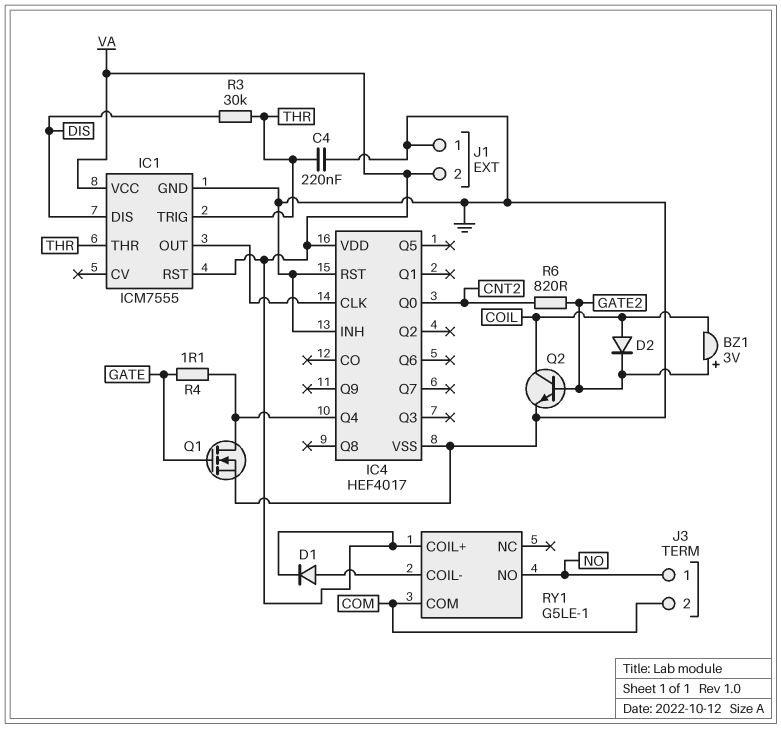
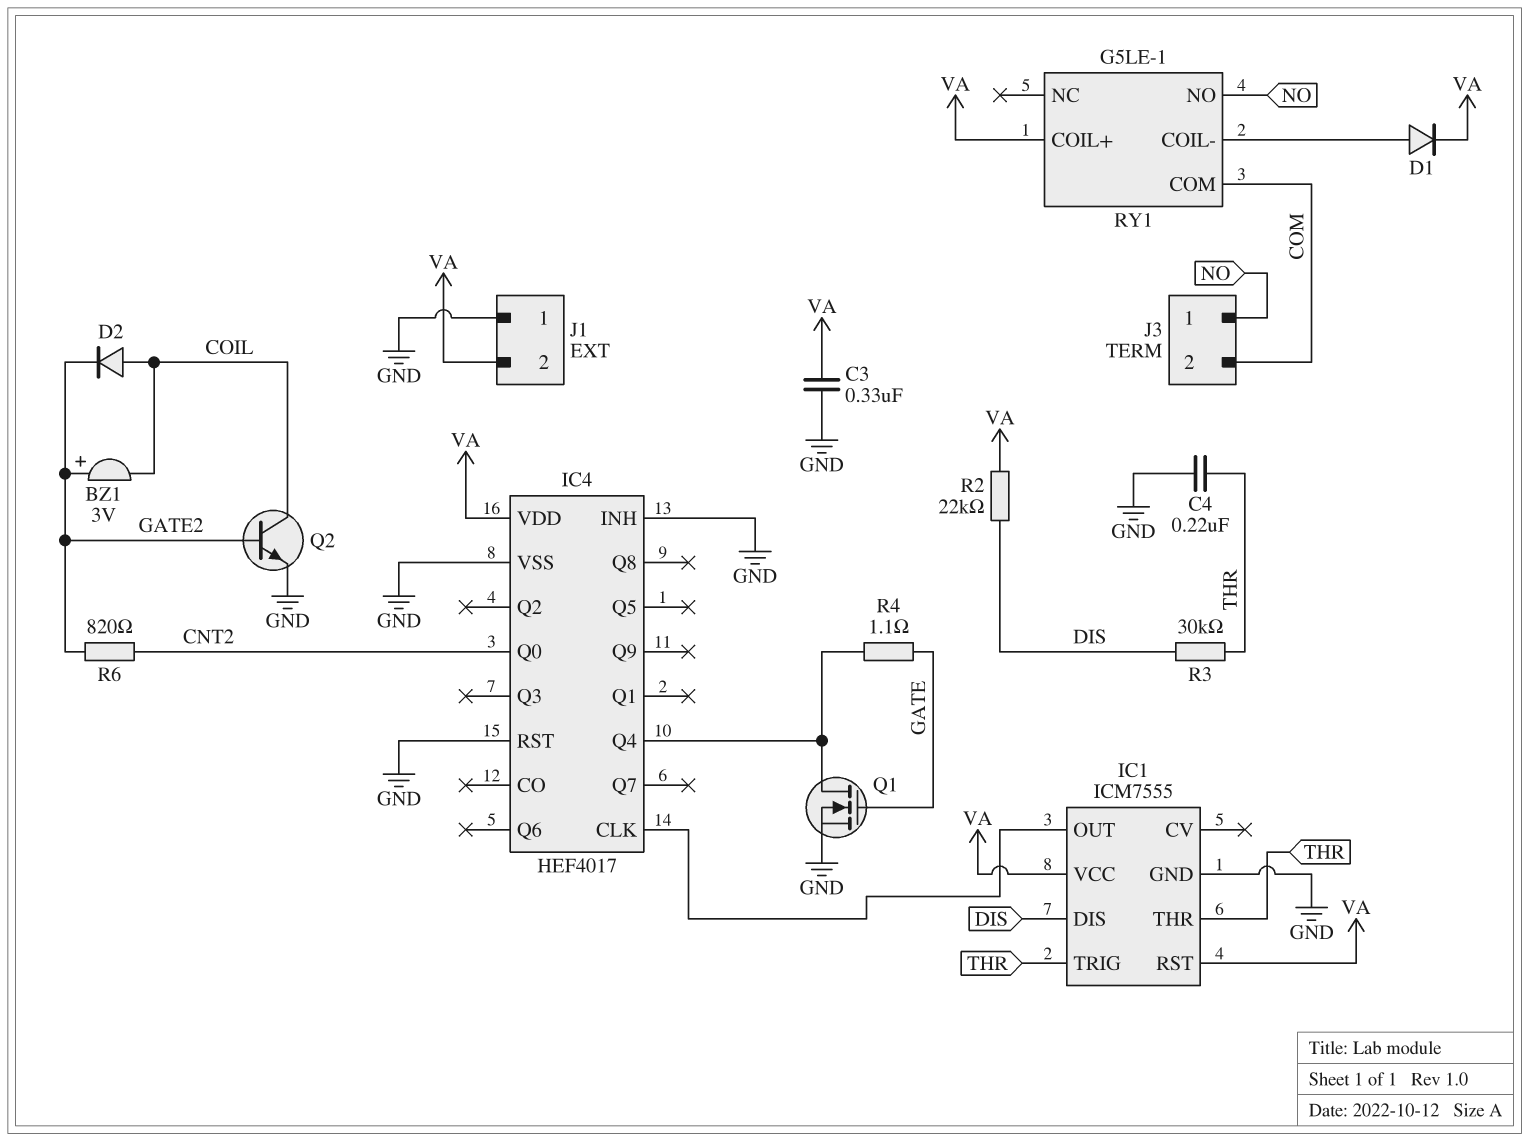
C3: none -> 330nF (GND, VA)
R2: none -> 22k (DIS, VA)

